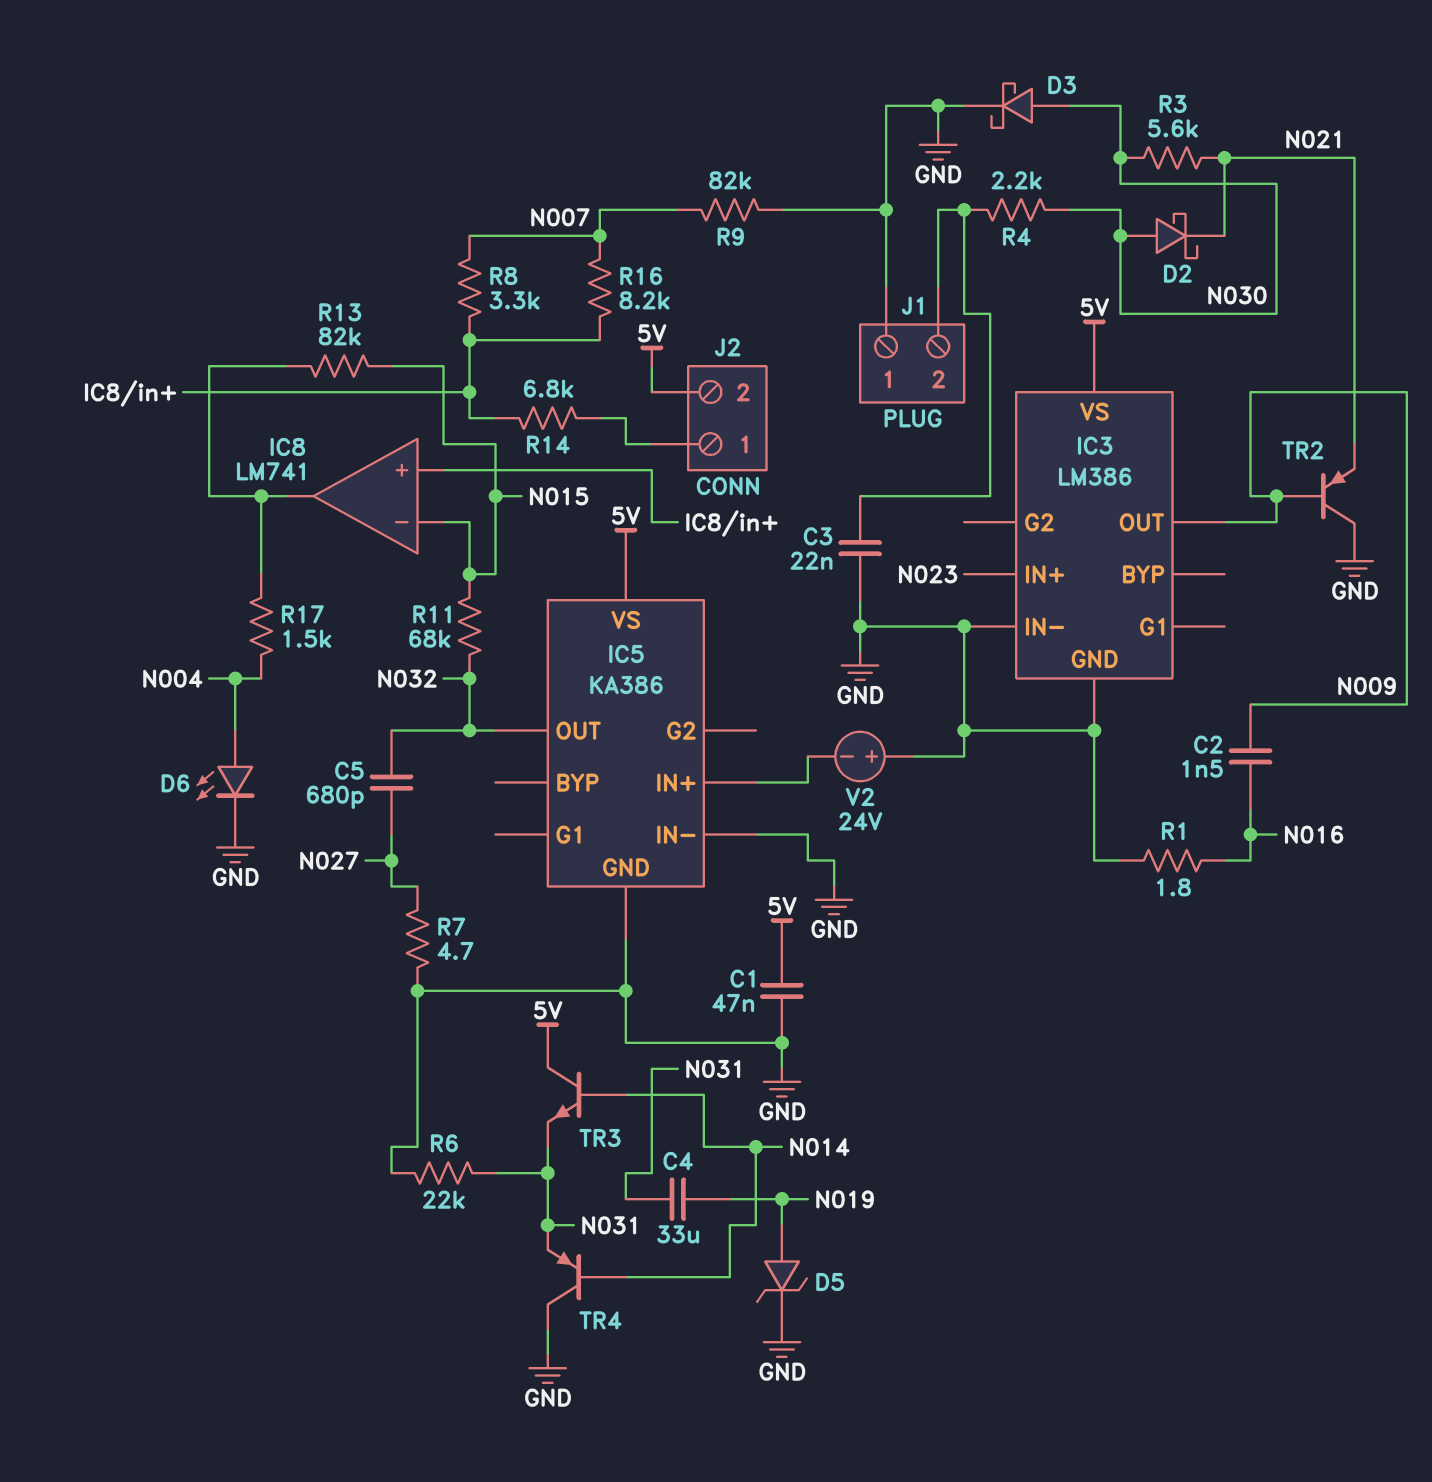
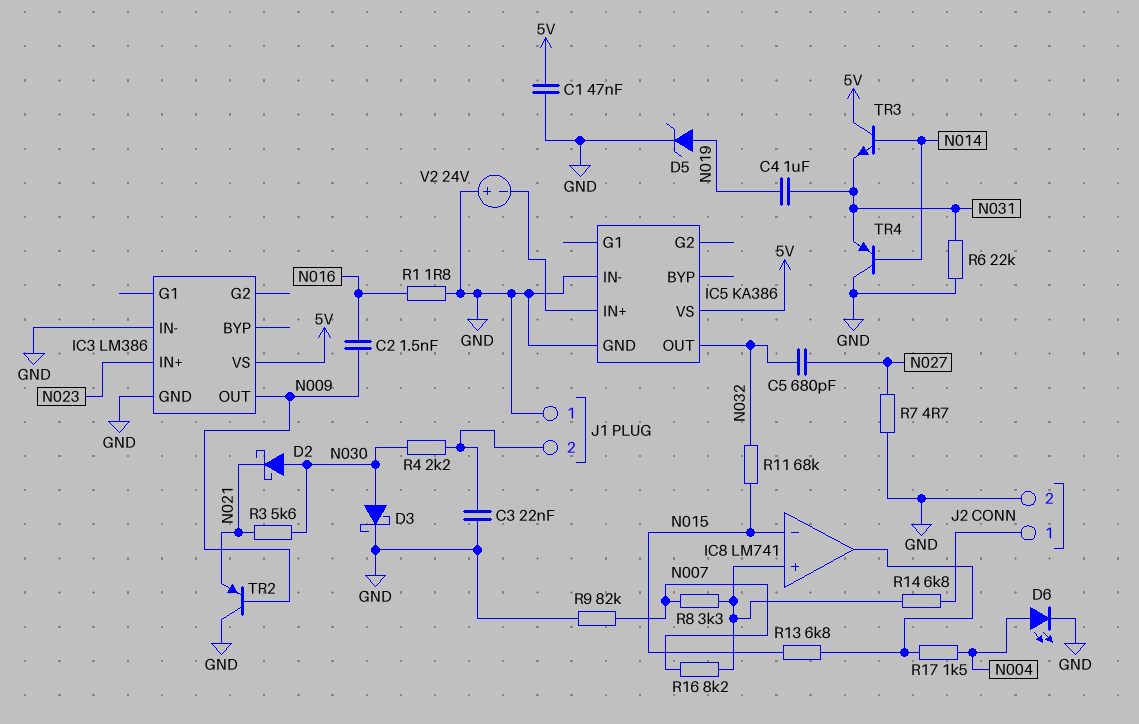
C4: 33uF (N019, N031) -> 1uF (N019, N031)
J2 pin 2: 5V -> GND
R13: 82k (IC8/out, N015) -> 6.8k (IC8/out, N015)

